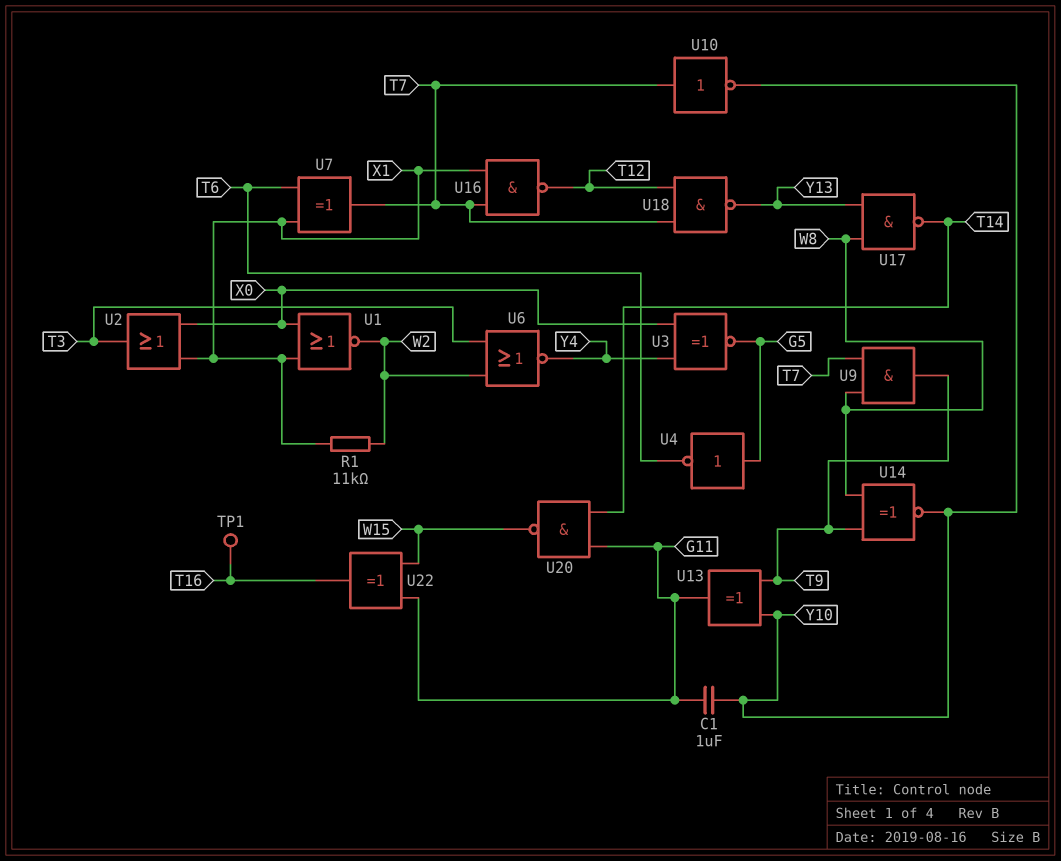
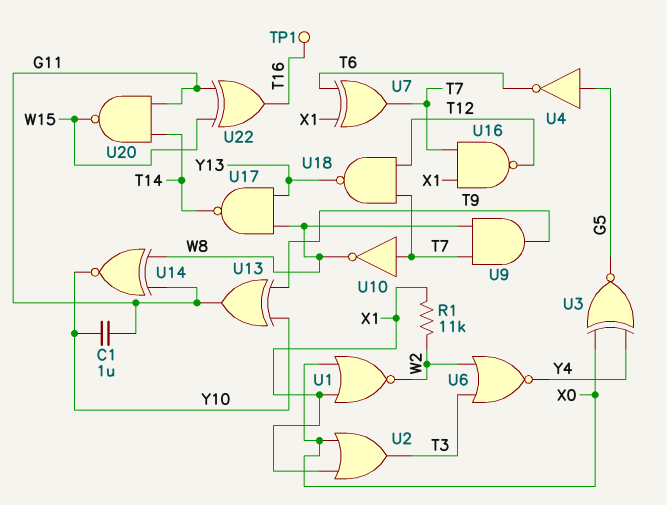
U10: NOT (in T7, out Y10) -> NOT (in T7, out W8)
U14: XNOR (in T9, in W8, out Y10) -> XNOR (in G11, in W8, out Y10)

